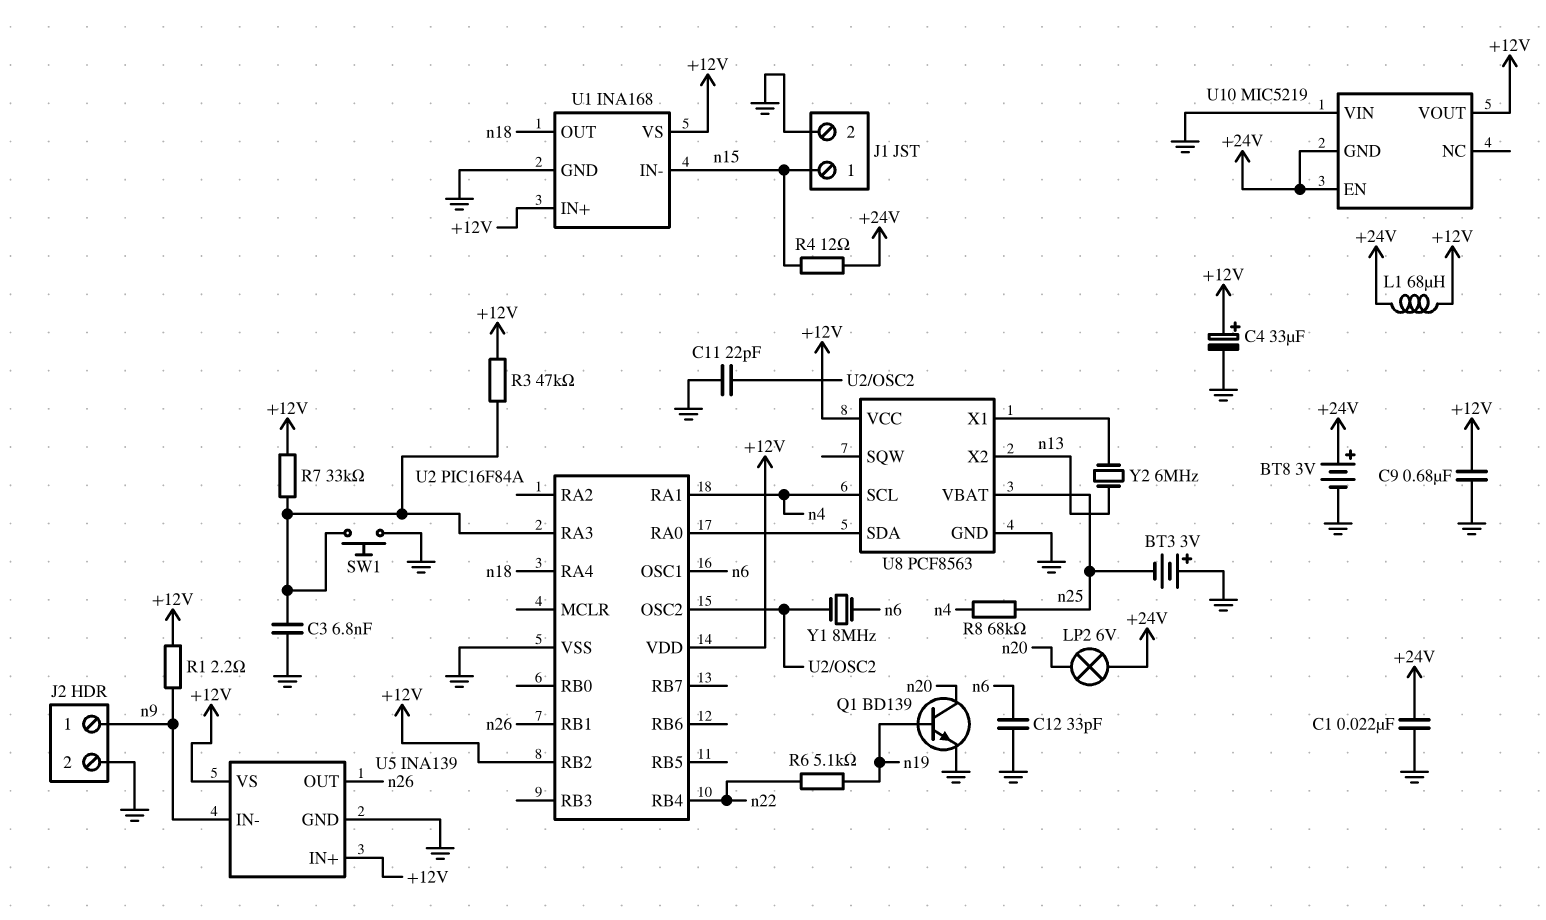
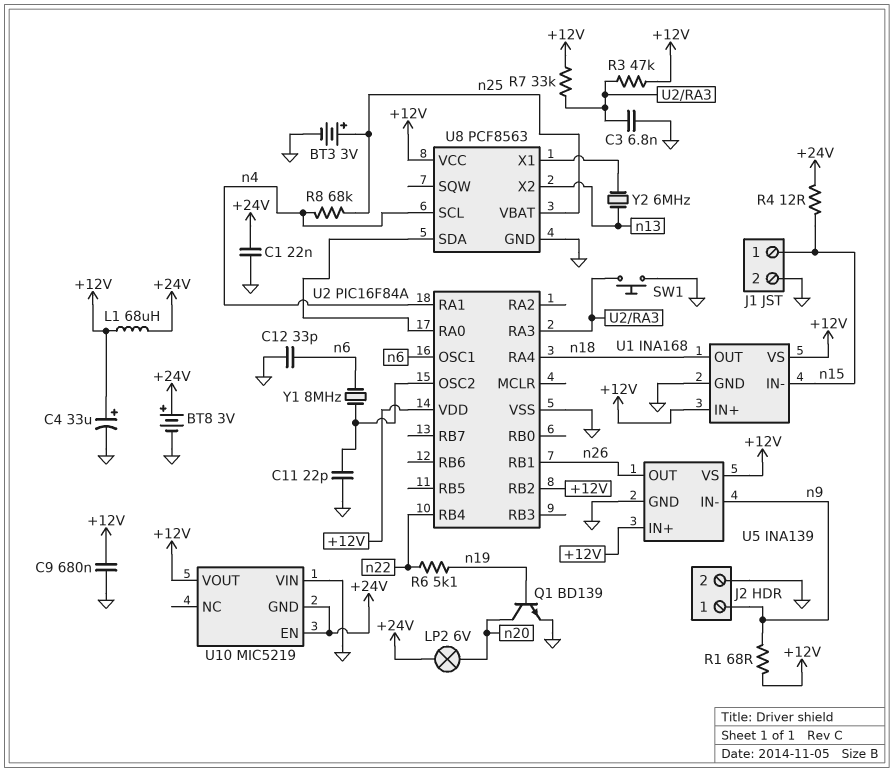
BT3: 3V (plus GND, minus n25) -> 3V (plus n25, minus GND)
R1: 2.2 (+12V, n9) -> 68 (+12V, n9)

